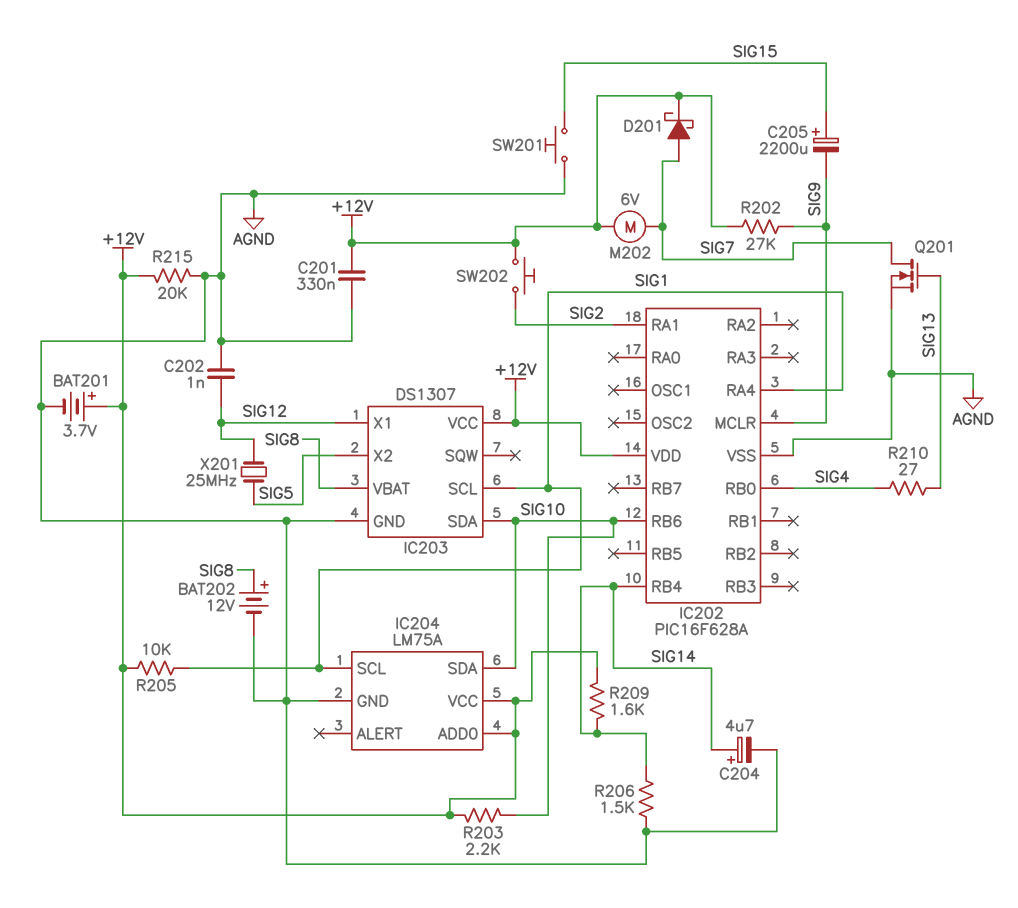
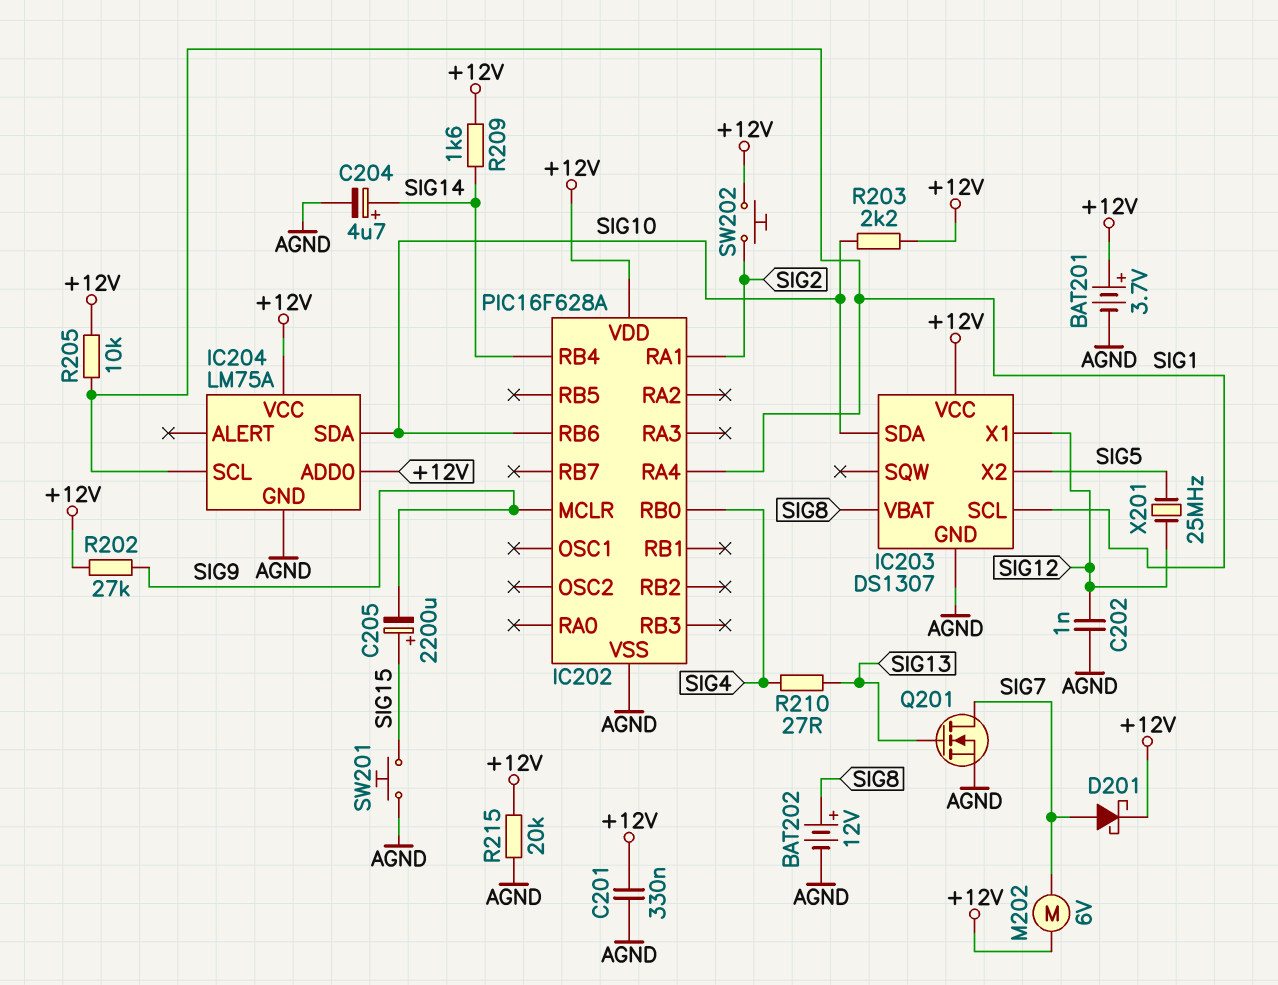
R206: 1.5k (AGND, SIG14) -> none

